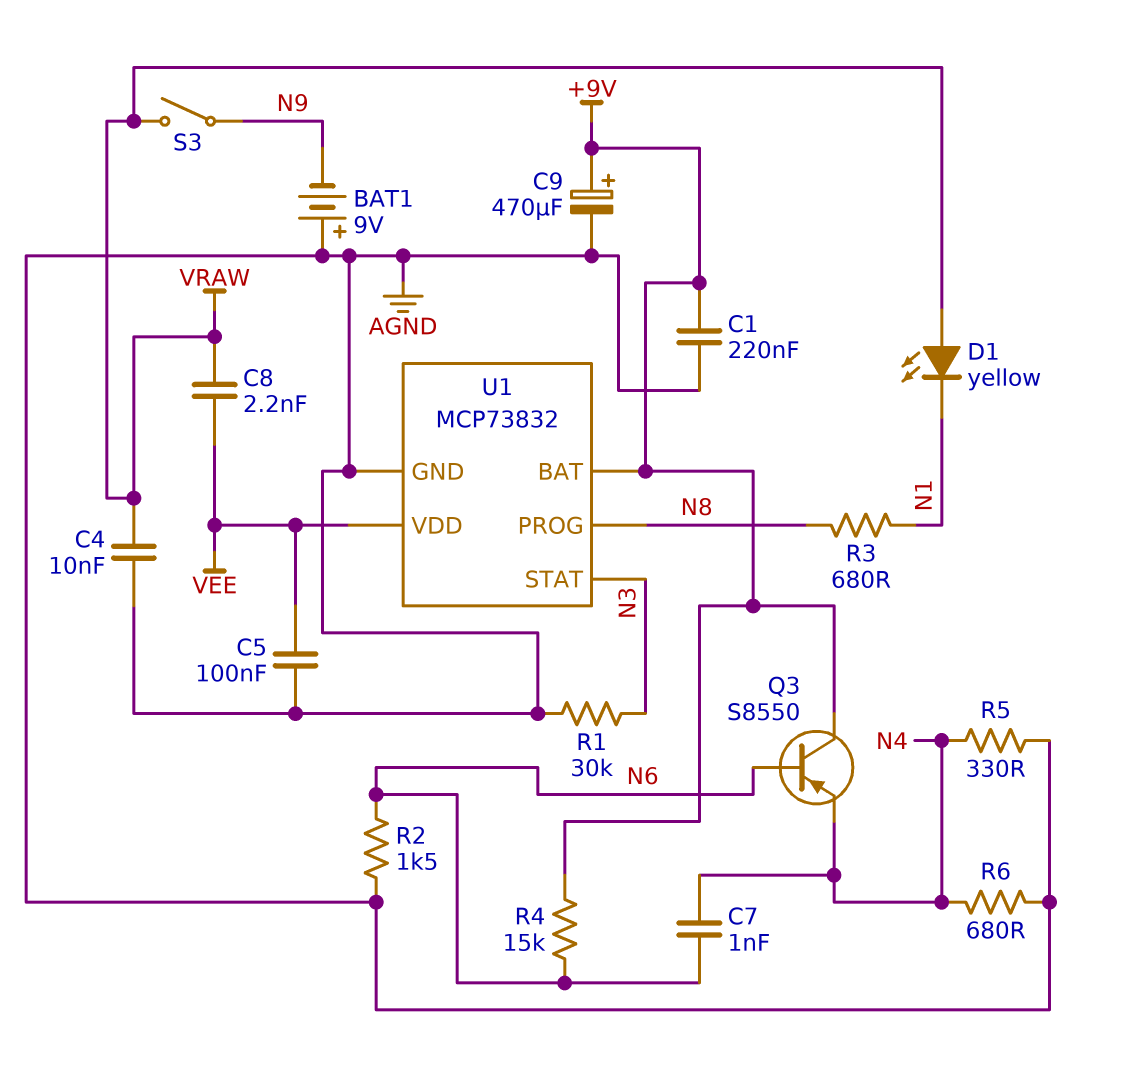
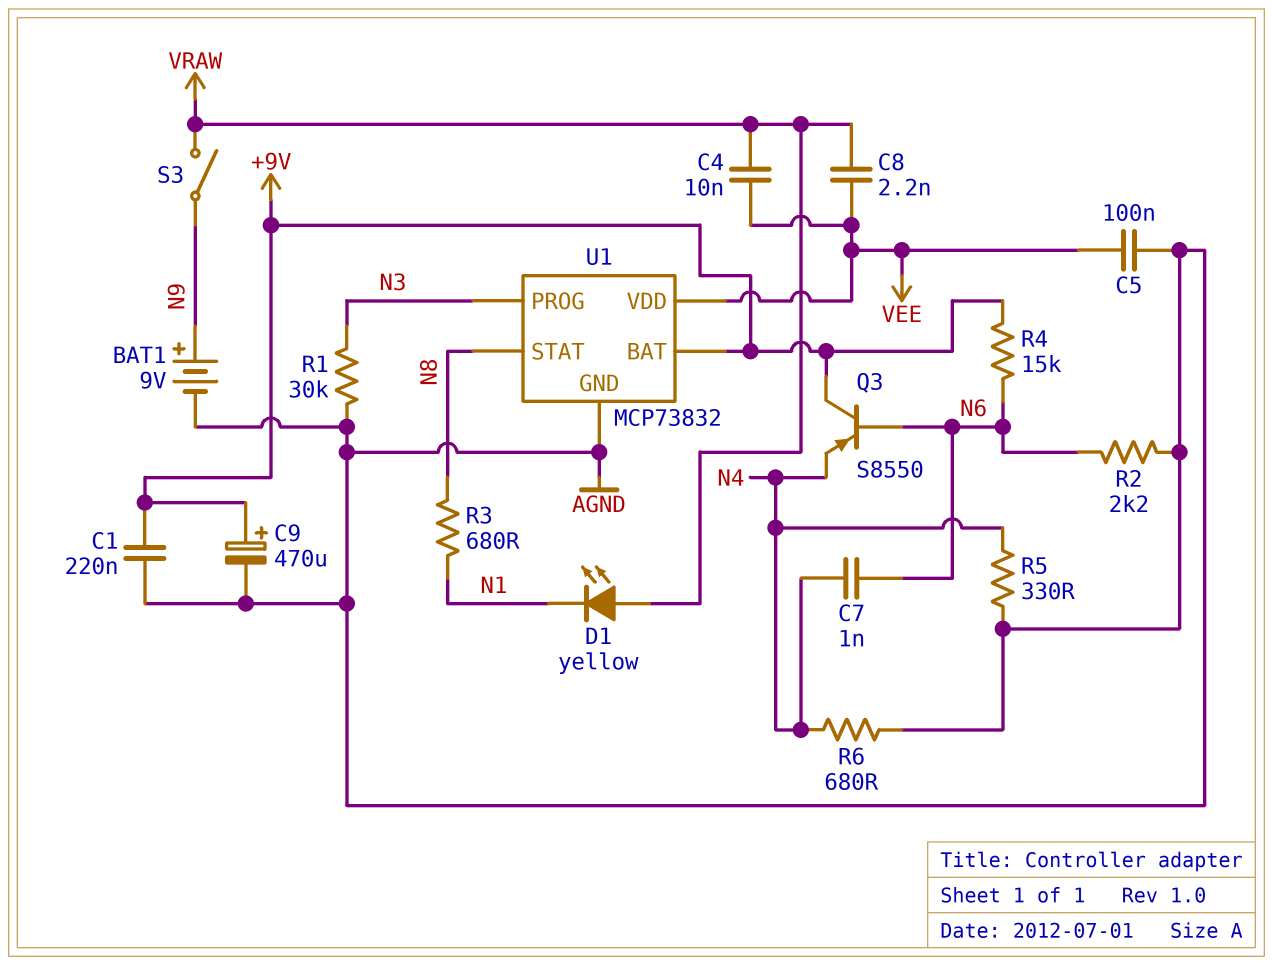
BAT1: 9V (plus AGND, minus N9) -> 9V (plus N9, minus AGND)
C4: 10nF (AGND, VRAW) -> 10nF (VEE, VRAW)
R2: 1.5k (AGND, N6) -> 2.2k (AGND, N6)
U1 pin PROG: N8 -> N3
U1 pin STAT: N3 -> N8

